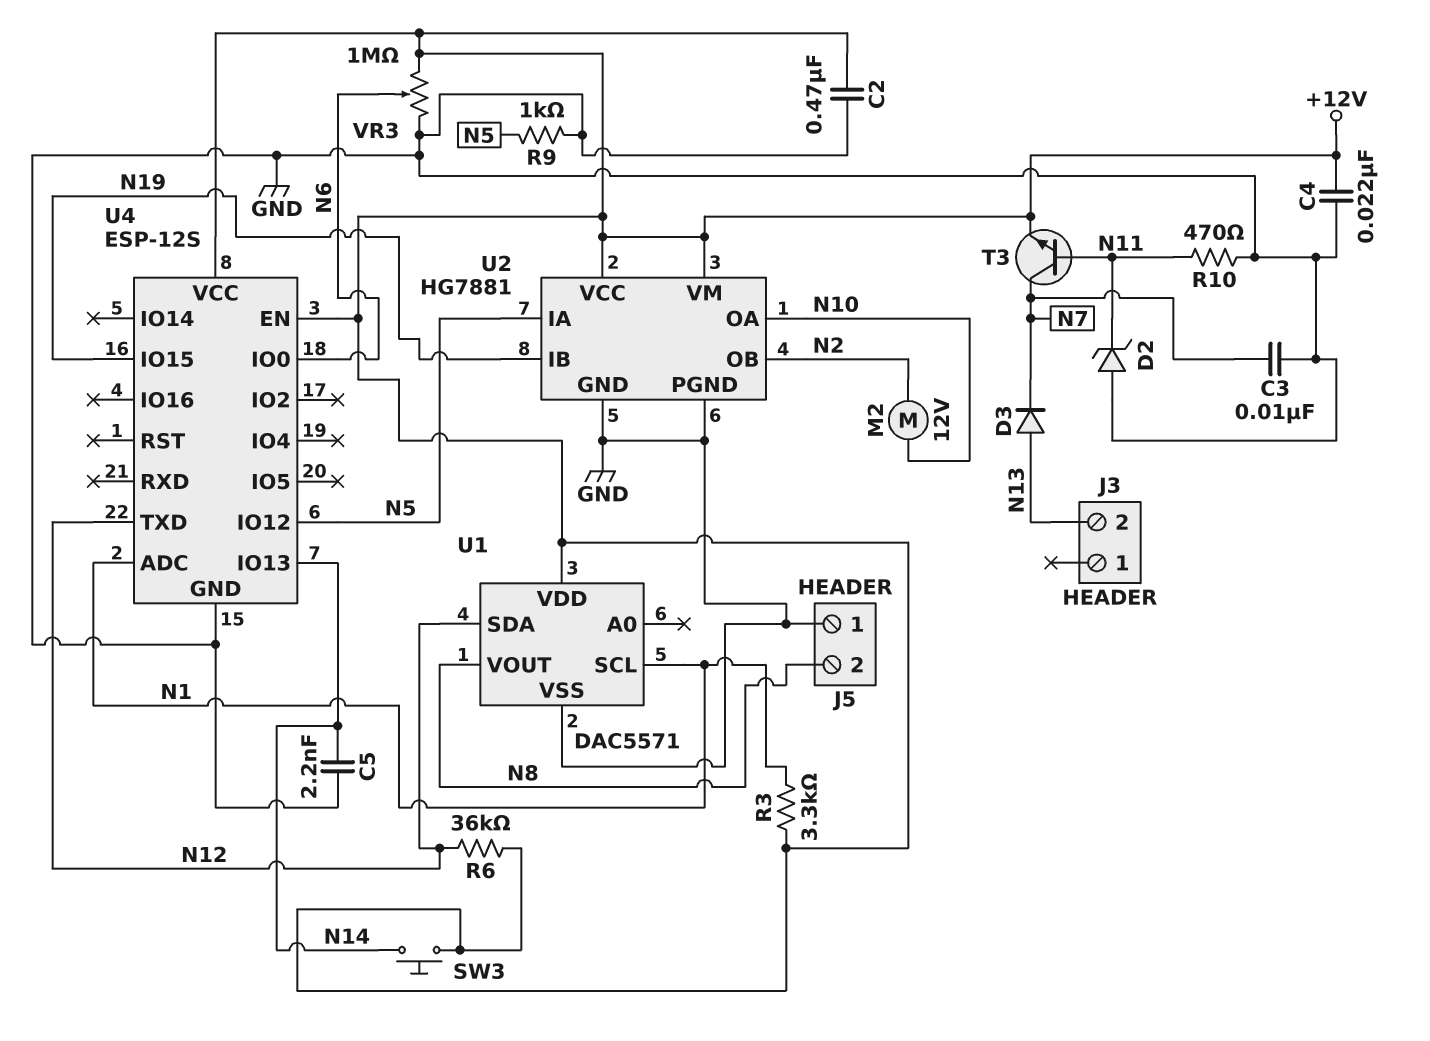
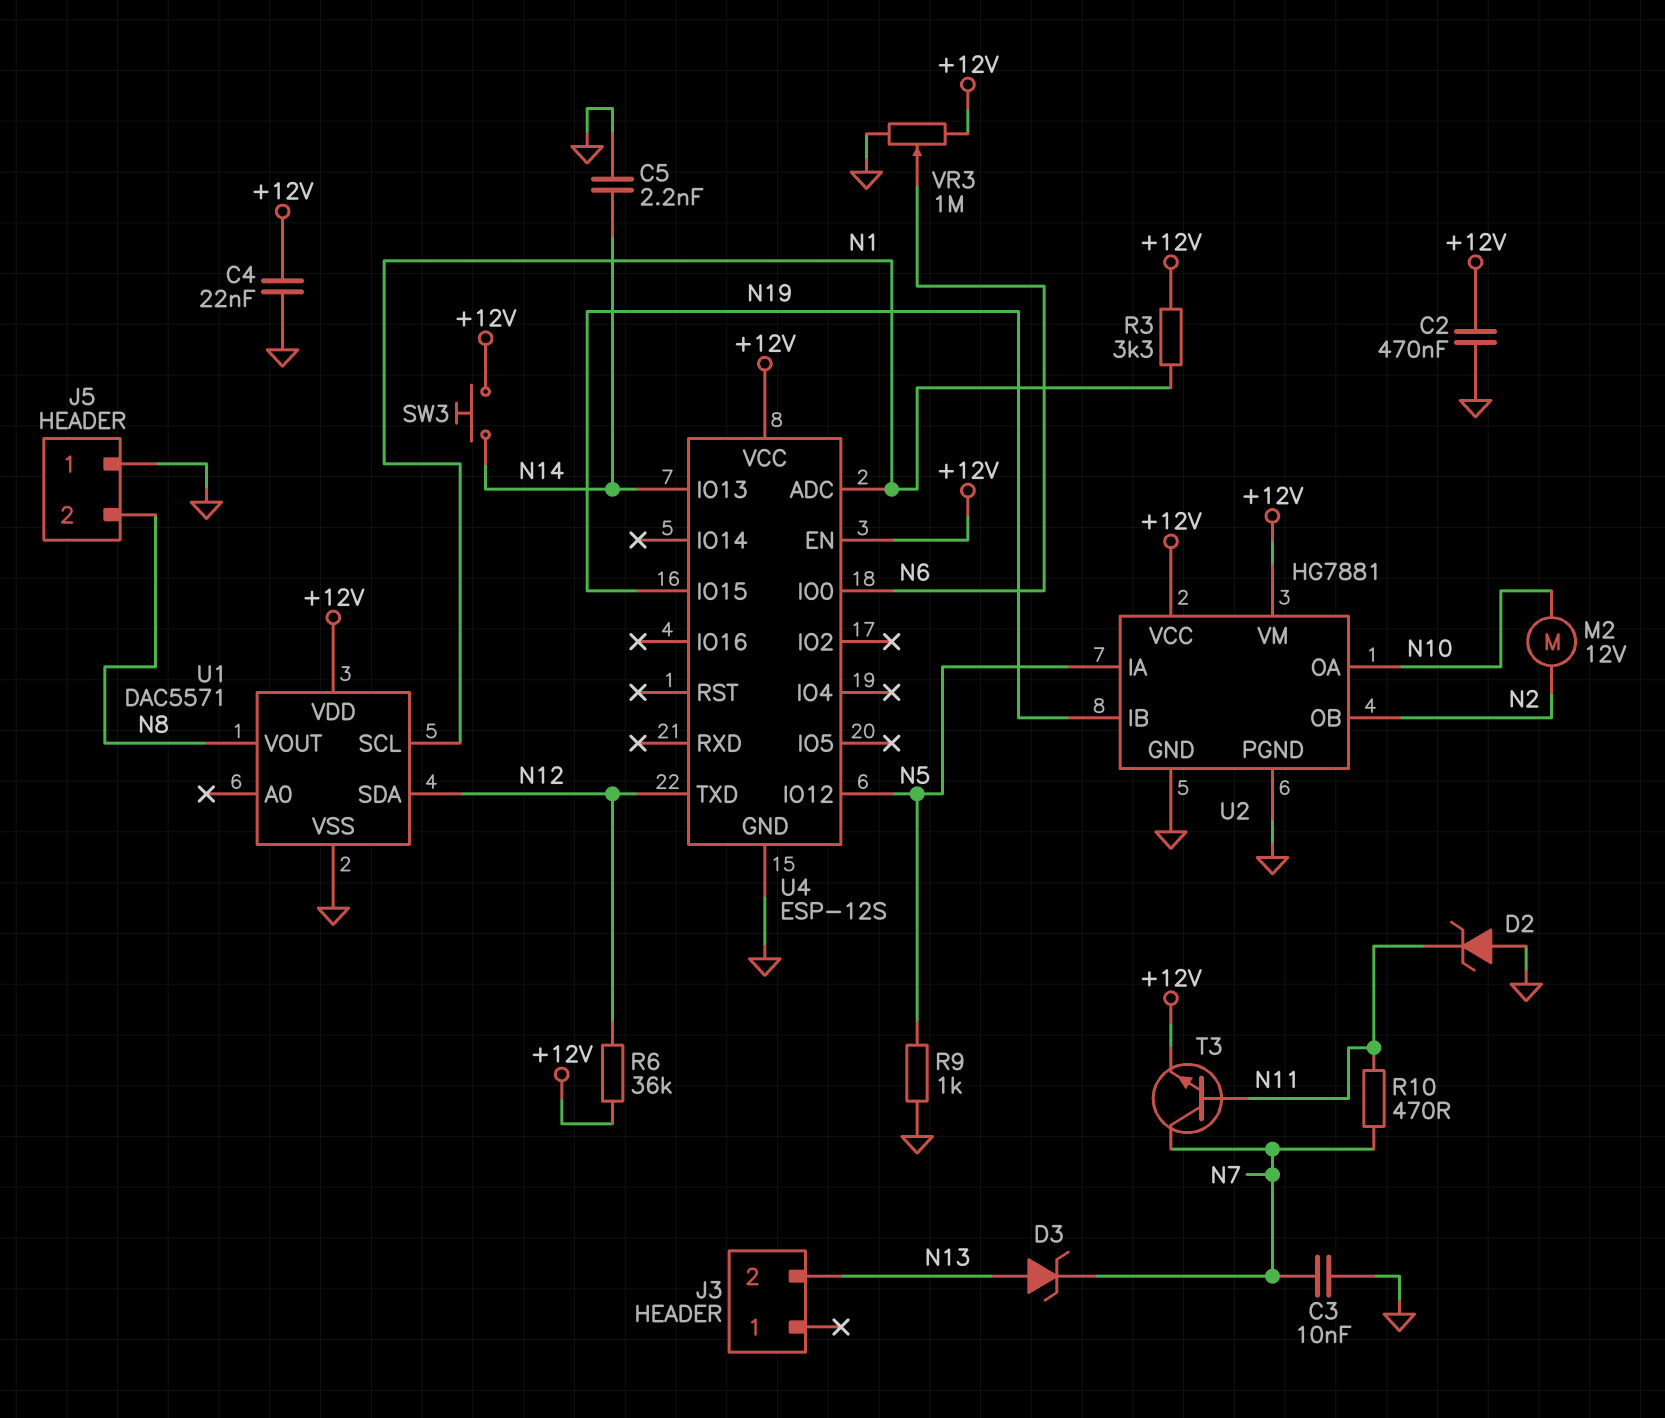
D3: diode (A N13, K N7) -> zener (A N13, K N7)
R10: 470 (GND, N11) -> 470 (N7, N11)

